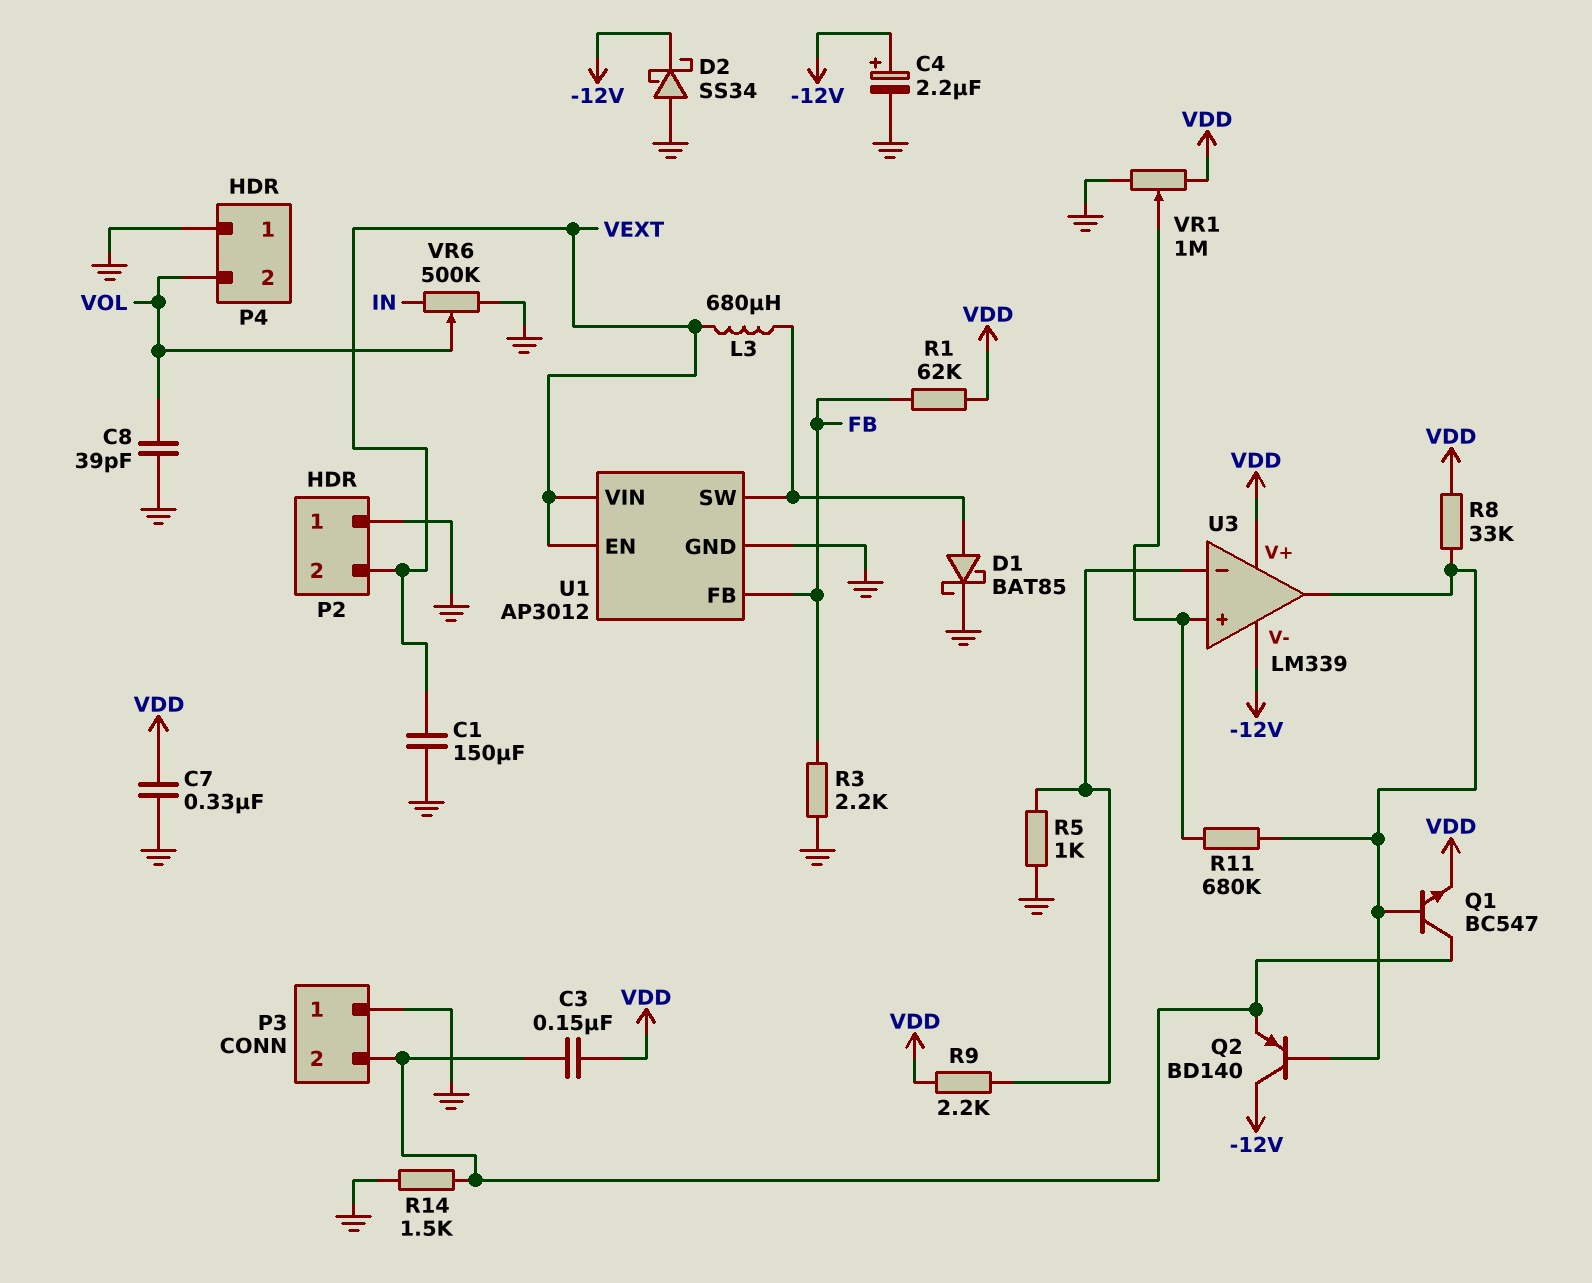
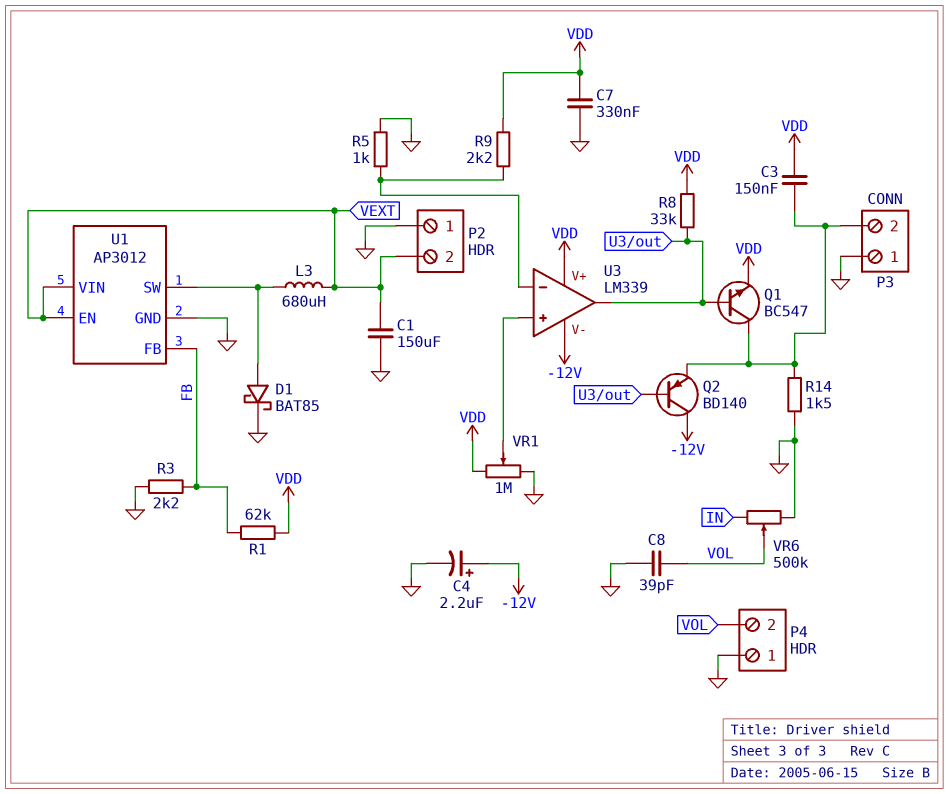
D2: schottky SS34 (A GND, K -12V) -> none
R11: 680k (U3/in+, U3/out) -> none

